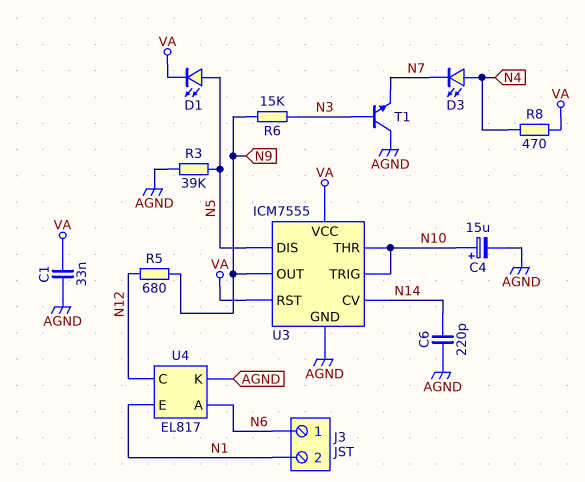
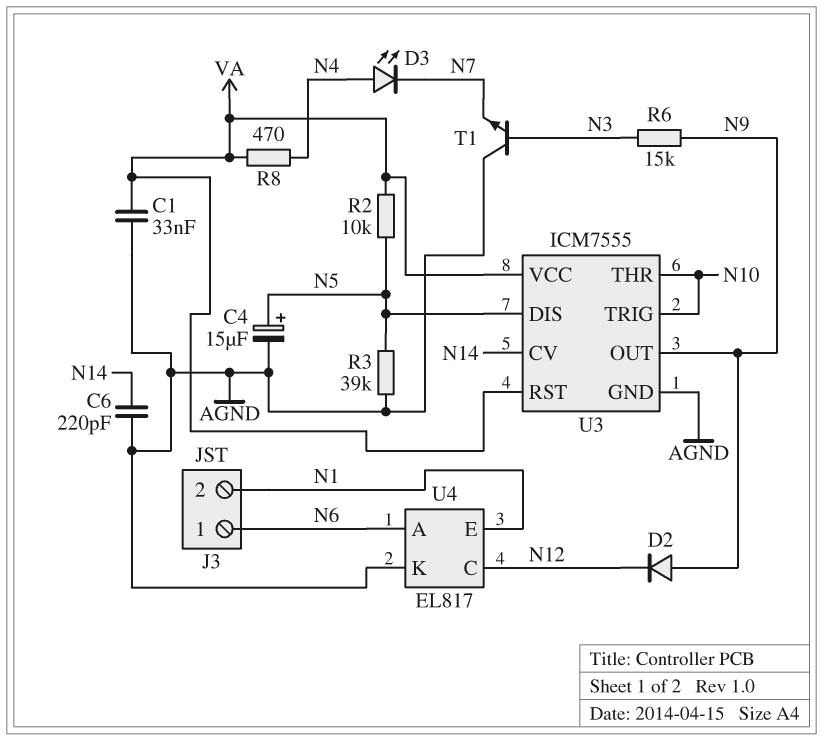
C4: 15uF (plus N10, minus AGND) -> 15uF (plus N5, minus AGND)
D1: LED (A N5, K VA) -> none
D2: none -> diode (A N9, K N12)
R2: none -> 10k (N5, VA)
R5: 680 (N9, N12) -> none

